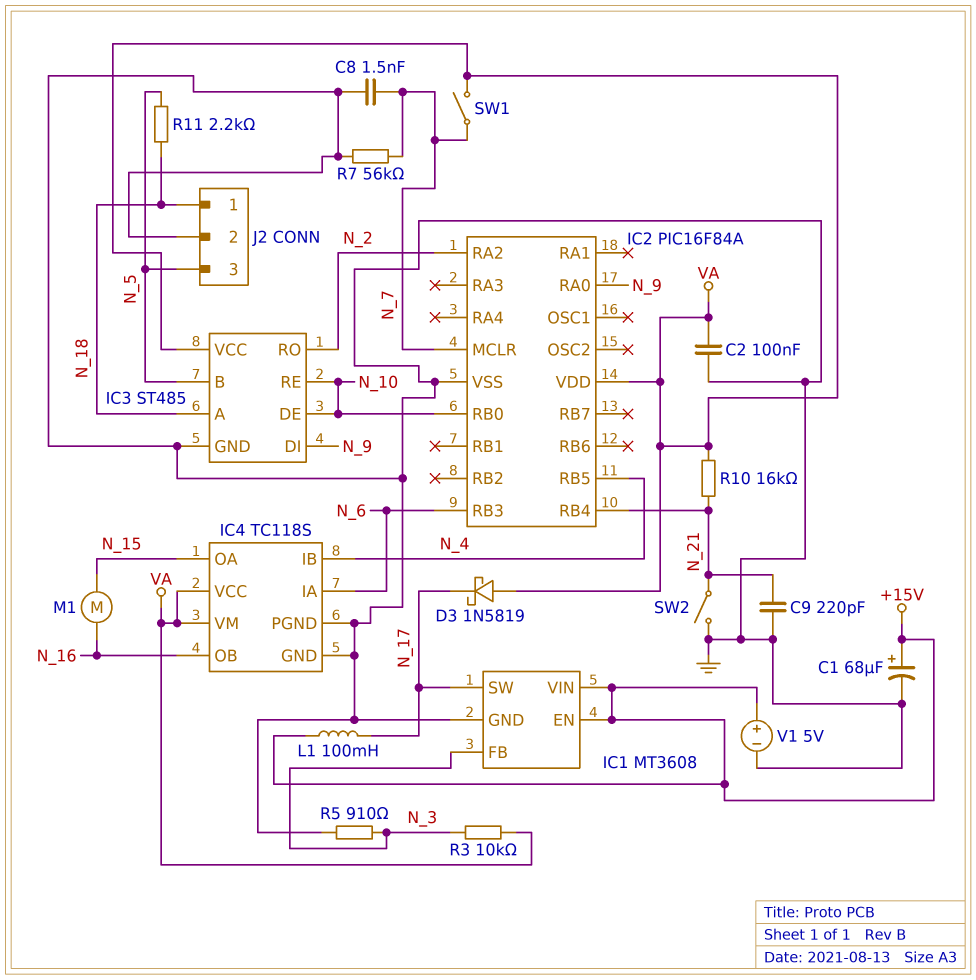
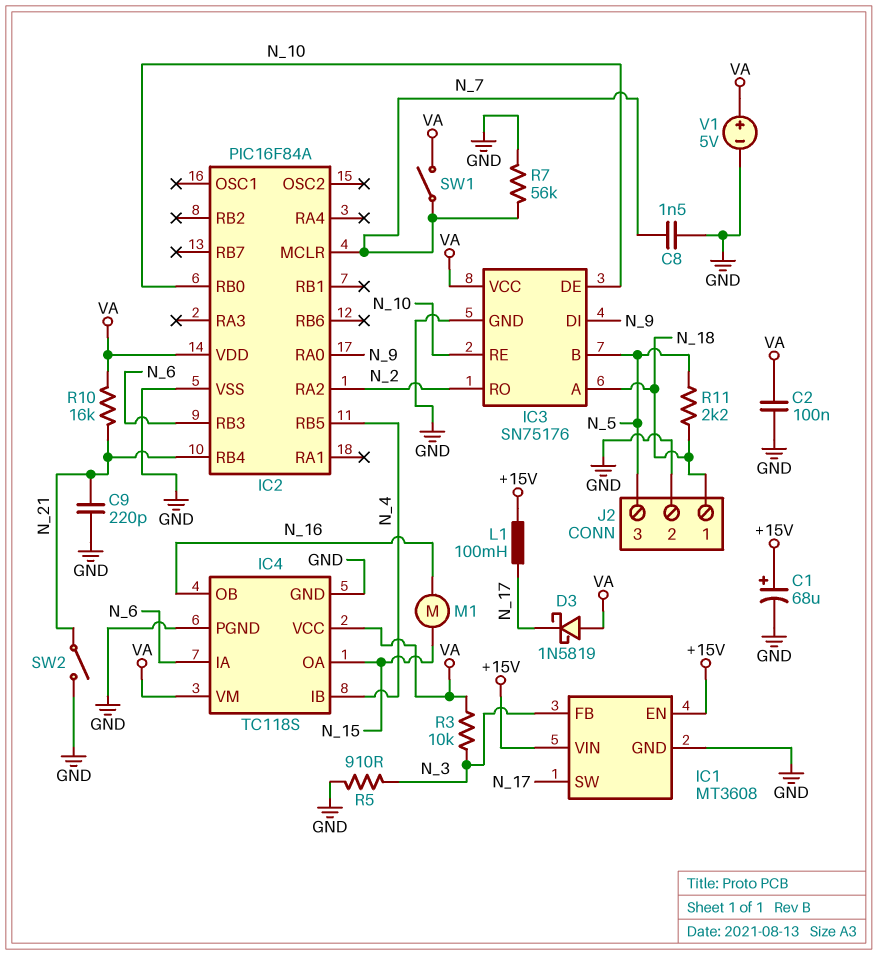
IC3: ST485 -> SN75176
V1: 5V (plus +15V, minus GND) -> 5V (plus VA, minus GND)

